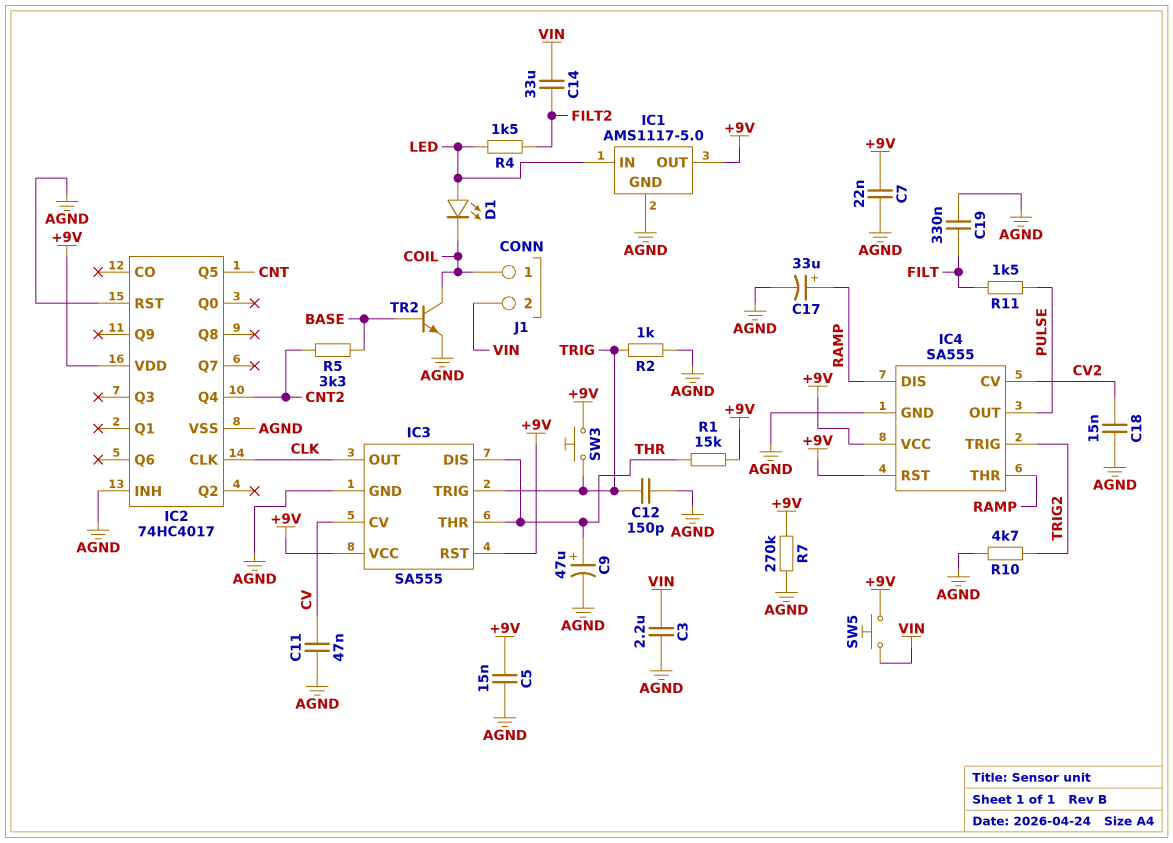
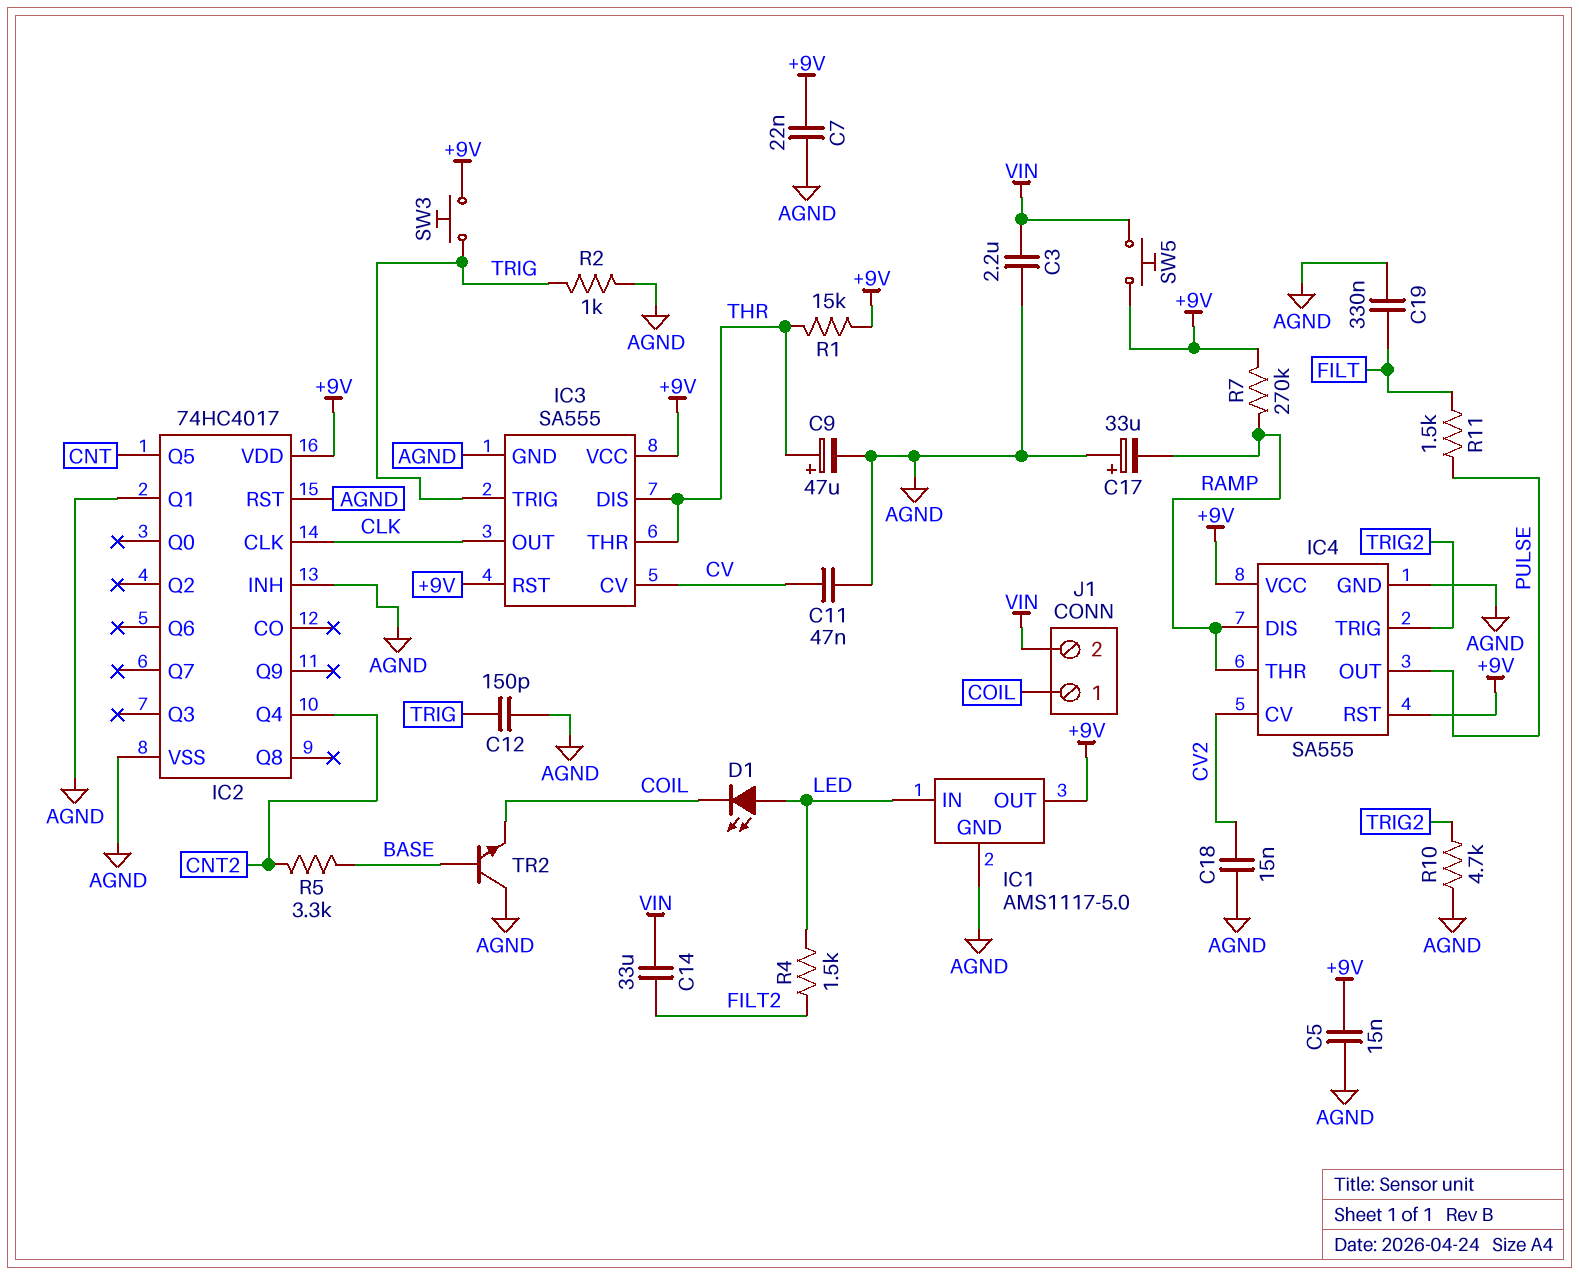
C17: 33uF (plus RAMP, minus AGND) -> 33uF (plus AGND, minus RAMP)
IC2 pin Q1: none -> AGND
R7: 270k (+9V, AGND) -> 270k (+9V, RAMP)
TR2: NPN (B BASE, C COIL, E AGND) -> NPN (B BASE, C AGND, E COIL)

